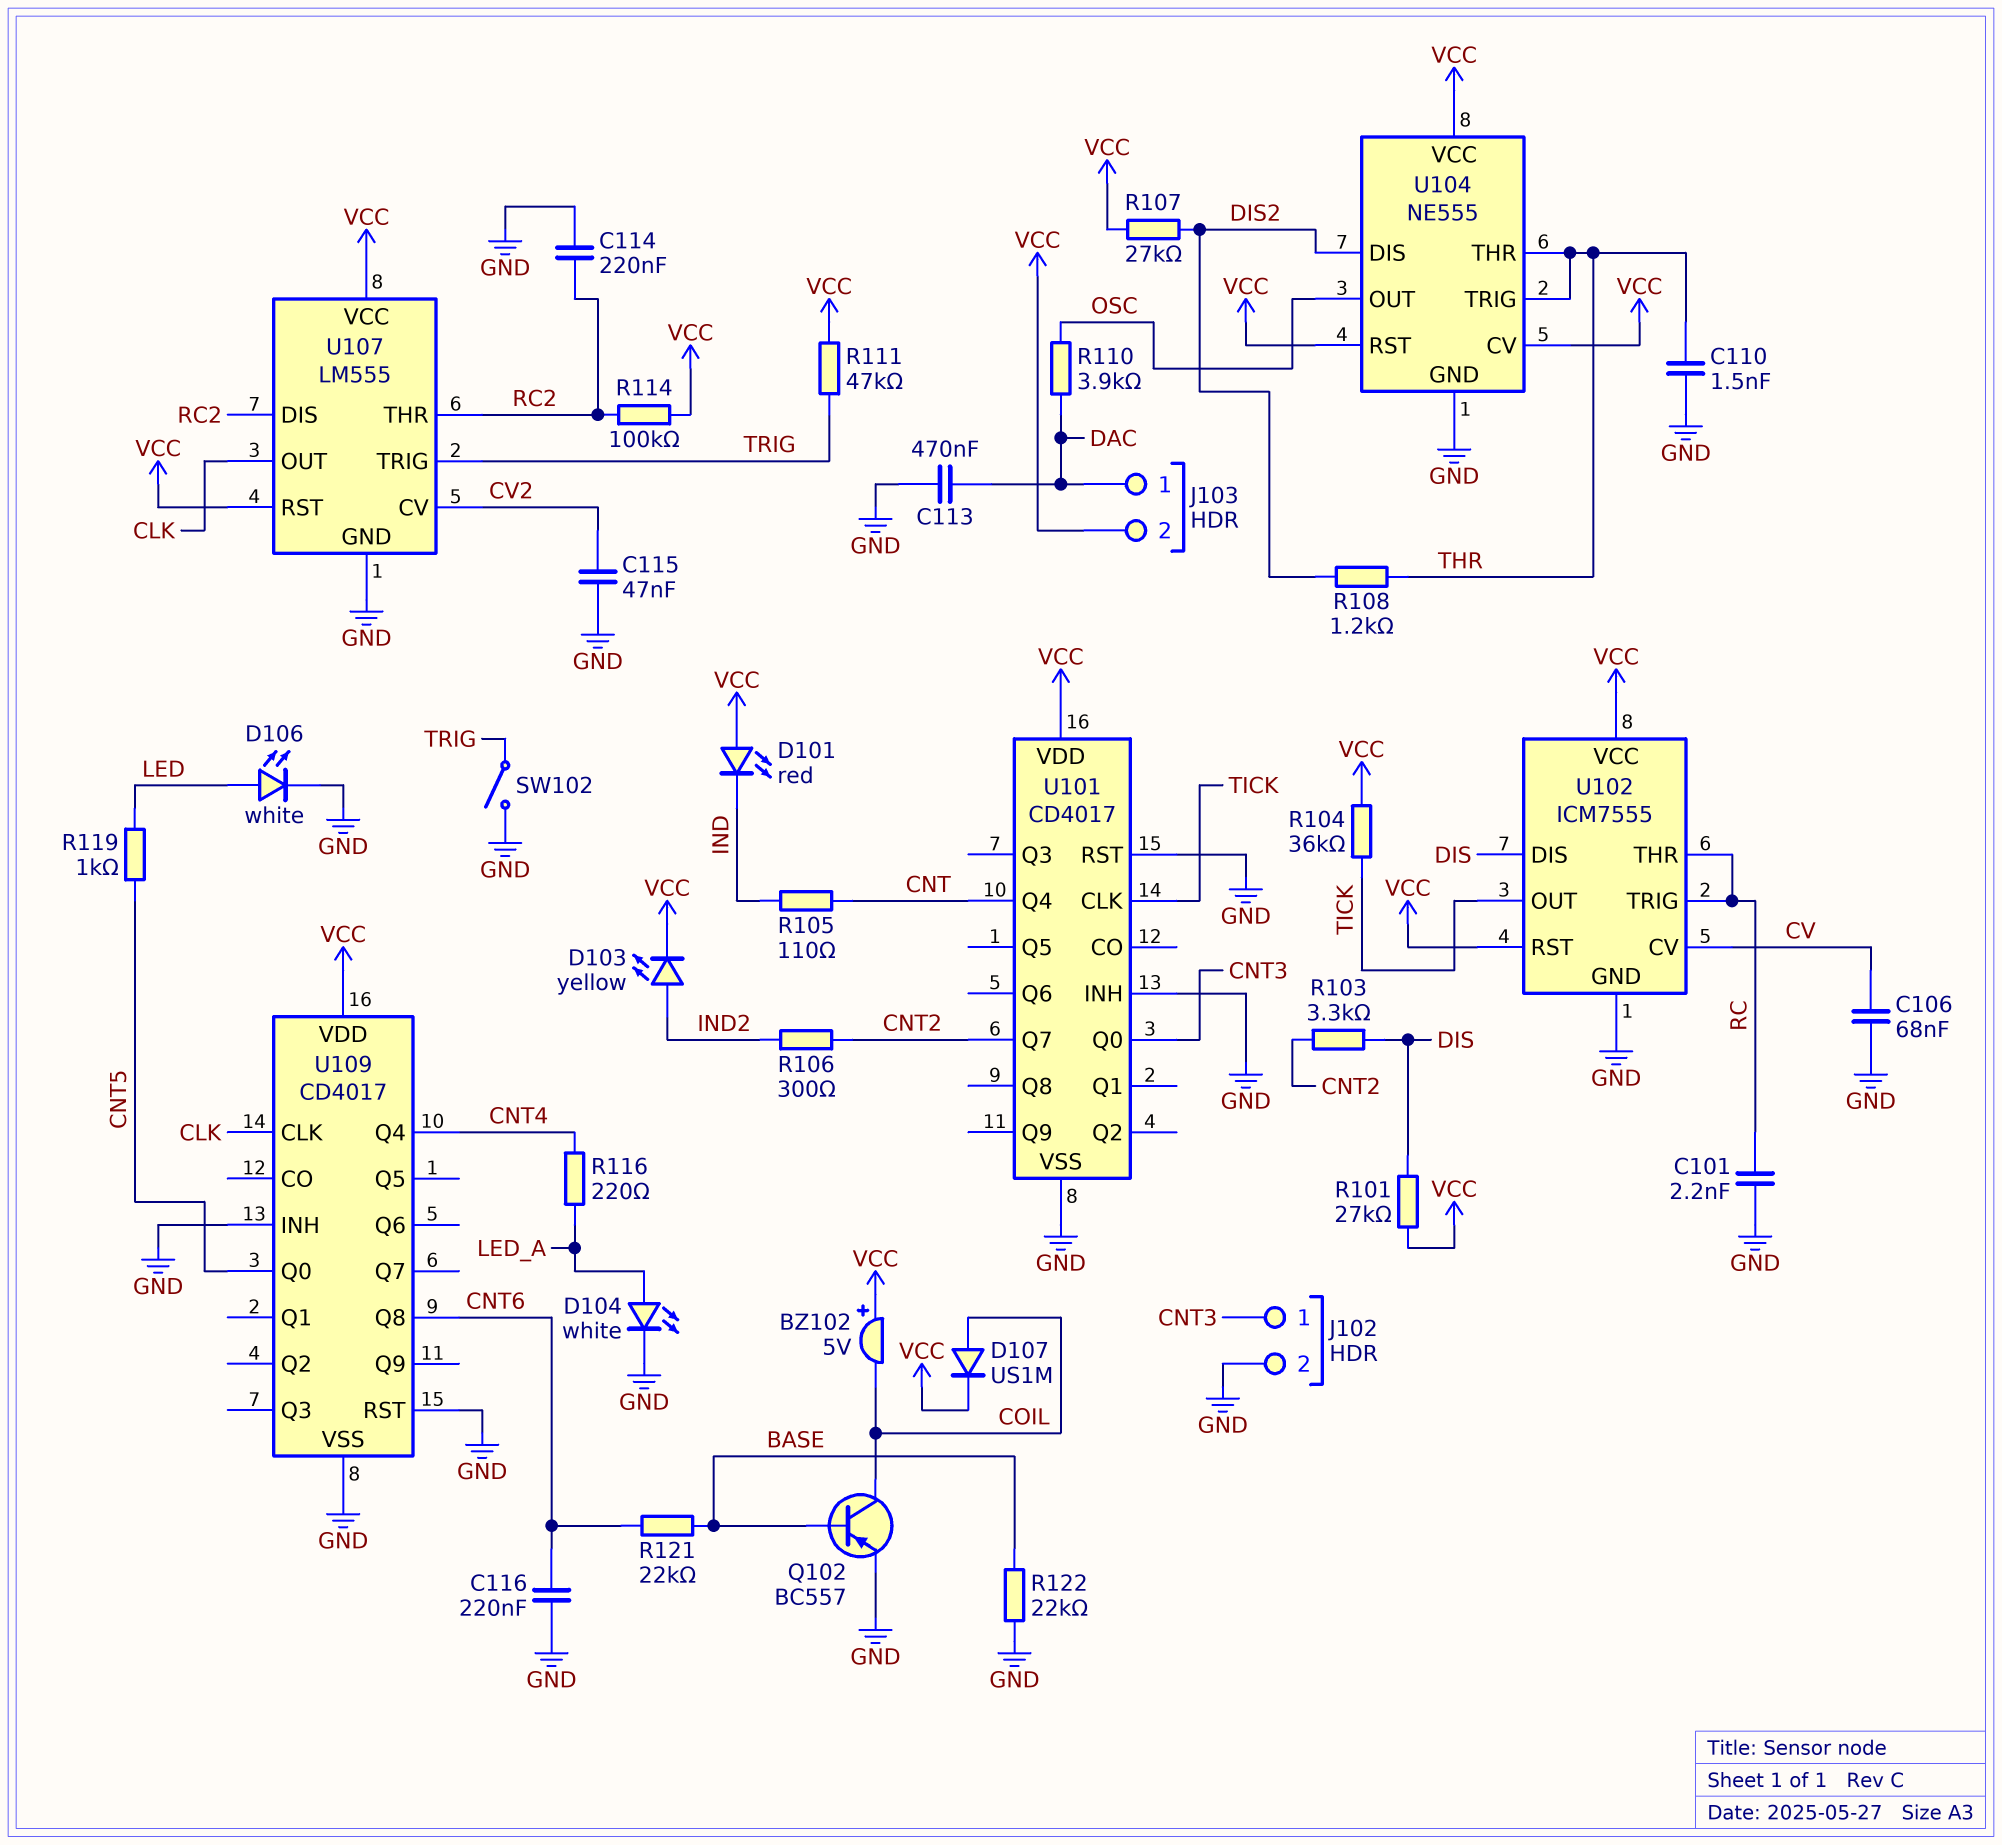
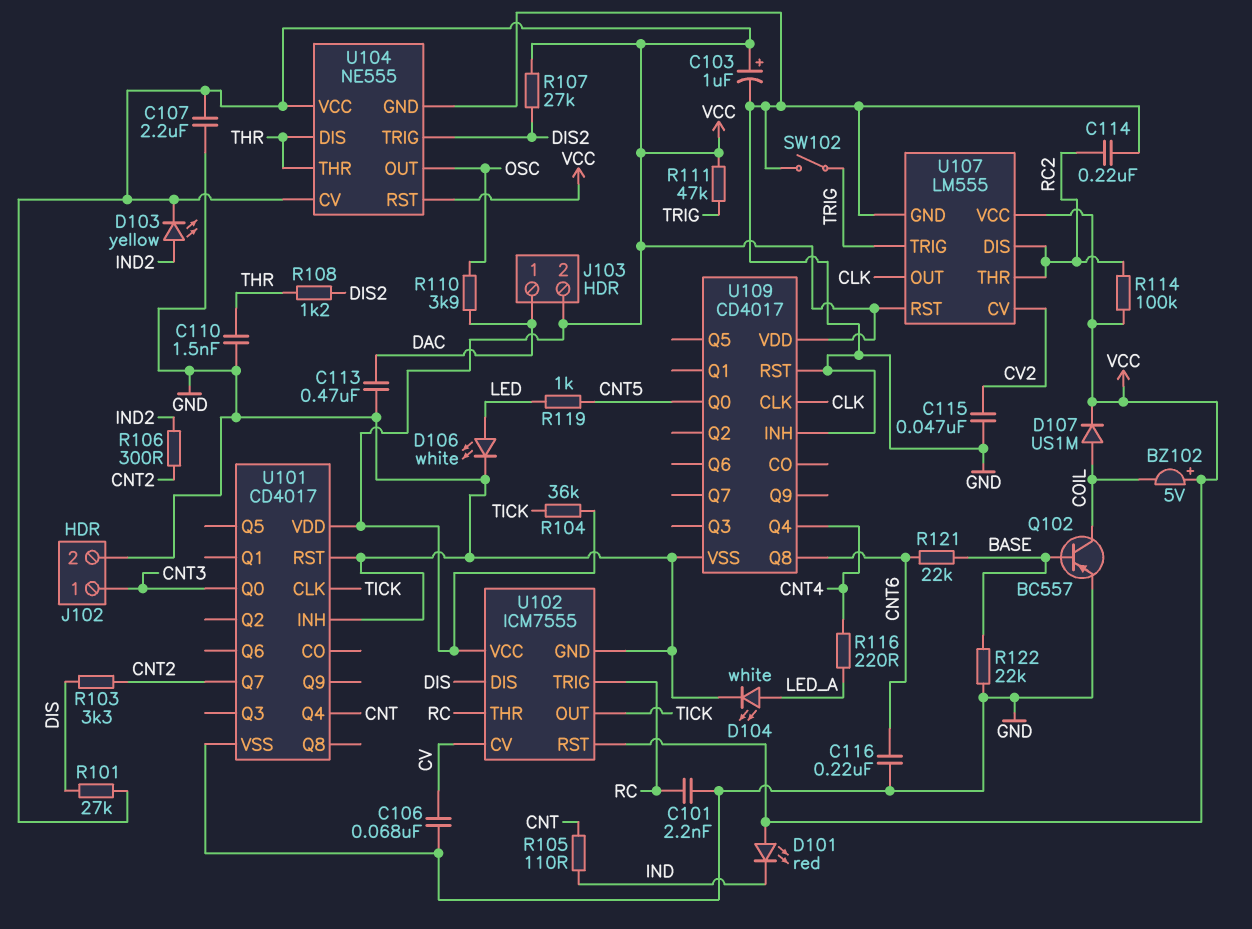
C103: none -> 1uF (plus VCC, minus GND)
C107: none -> 2.2uF (GND, VCC)
U104 pin DIS: DIS2 -> THR
U104 pin TRIG: THR -> DIS2

